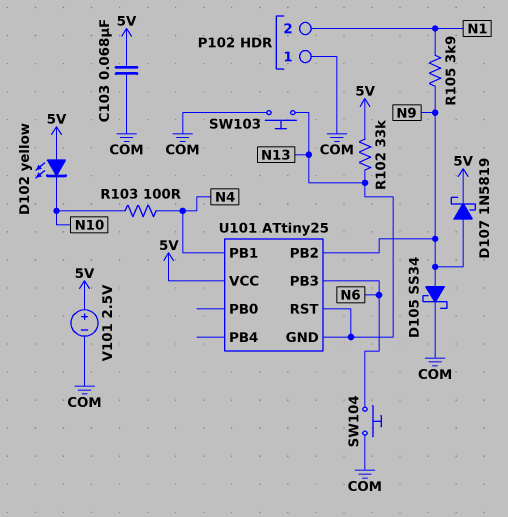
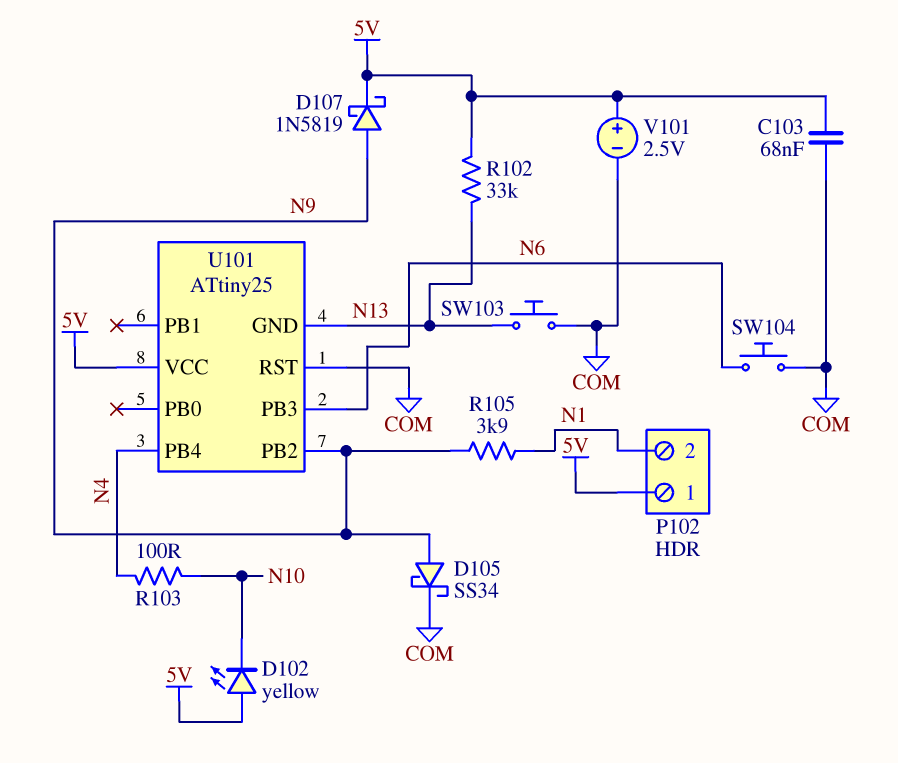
P102 pin 1: COM -> 5V
U101 pin PB1: N4 -> none
U101 pin PB4: none -> N4
U101 pin RST: N13 -> COM

